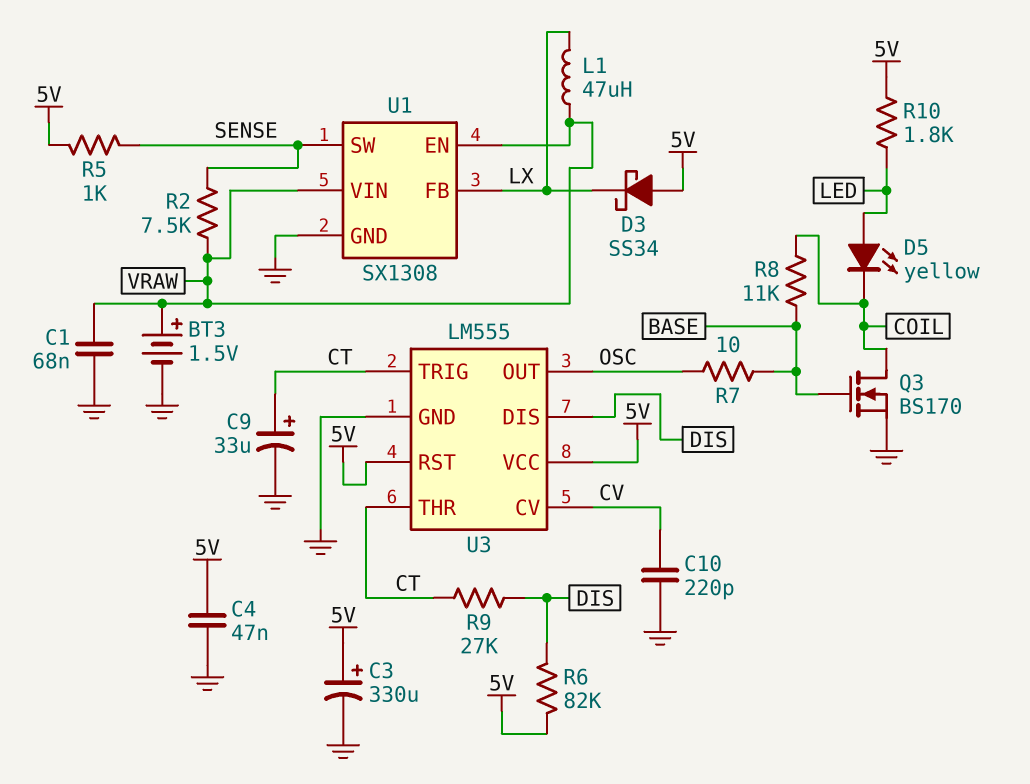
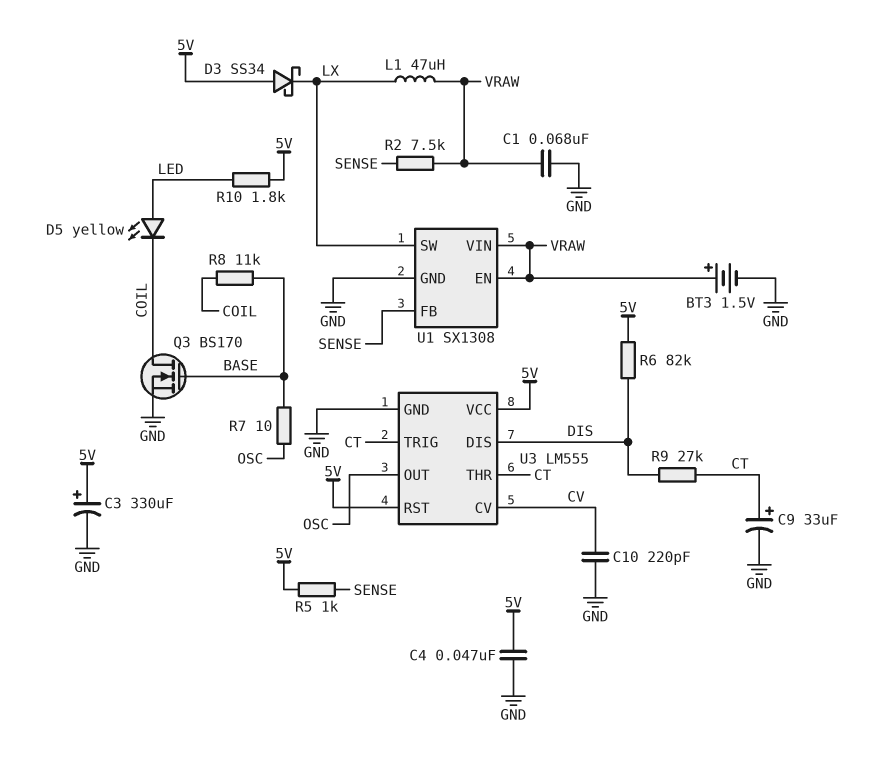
U1 pin FB: LX -> SENSE
U1 pin SW: SENSE -> LX

